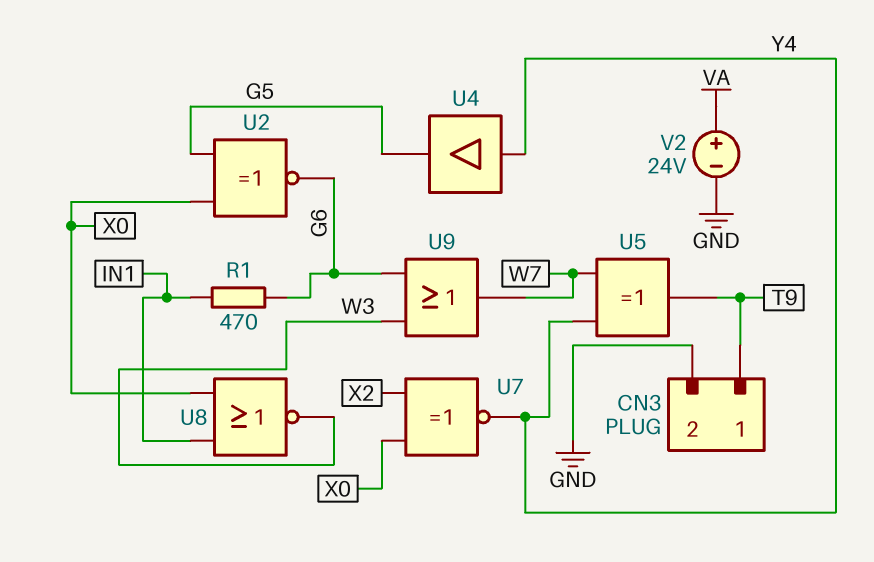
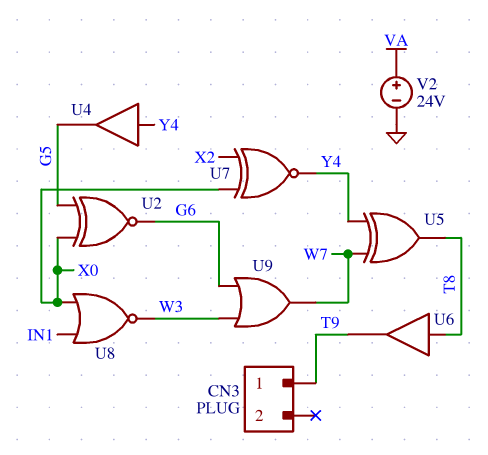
CN3 pin 2: GND -> none
R1: 470 (G6, IN1) -> none
U5: XOR (in W7, in Y4, out T9) -> XOR (in W7, in Y4, out T8)
U6: none -> buffer (in T8, out T9)

